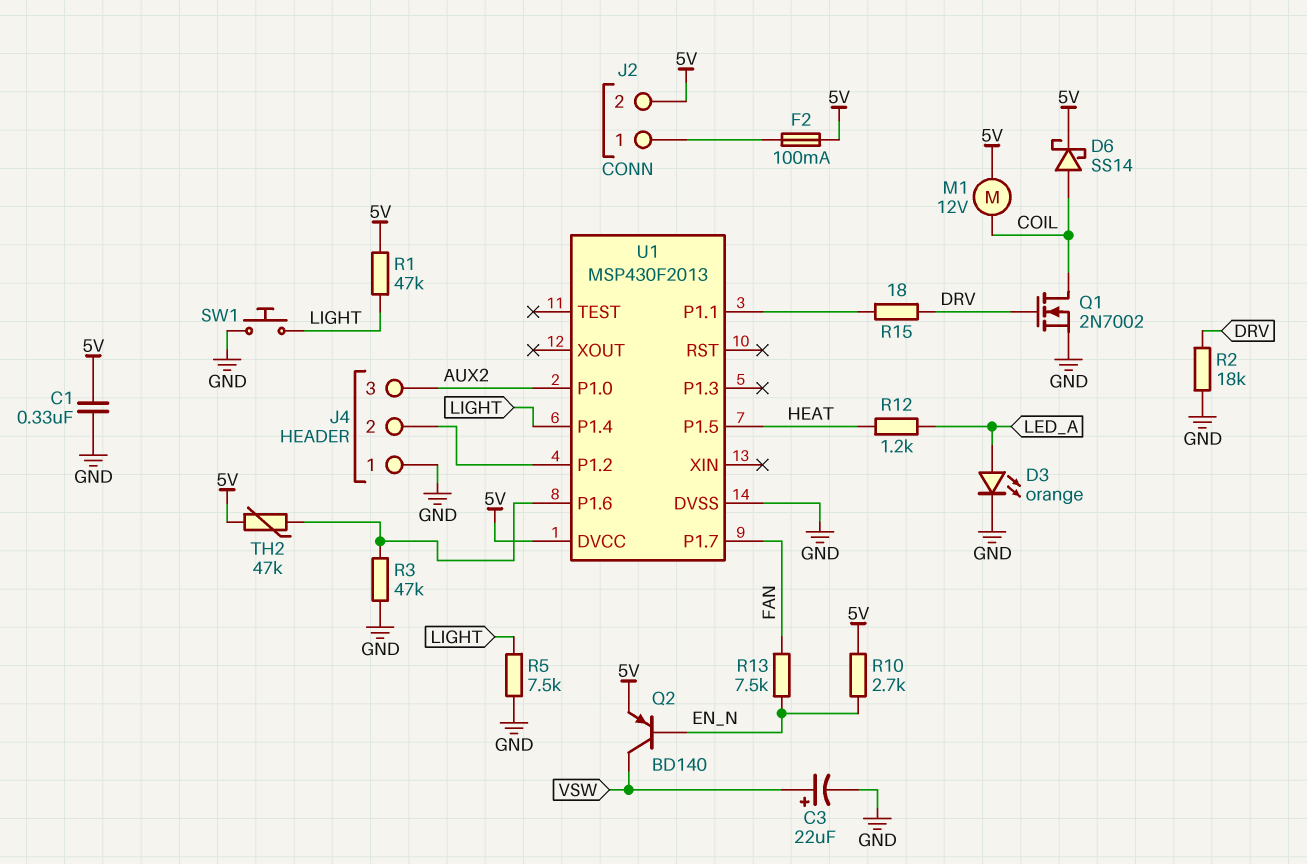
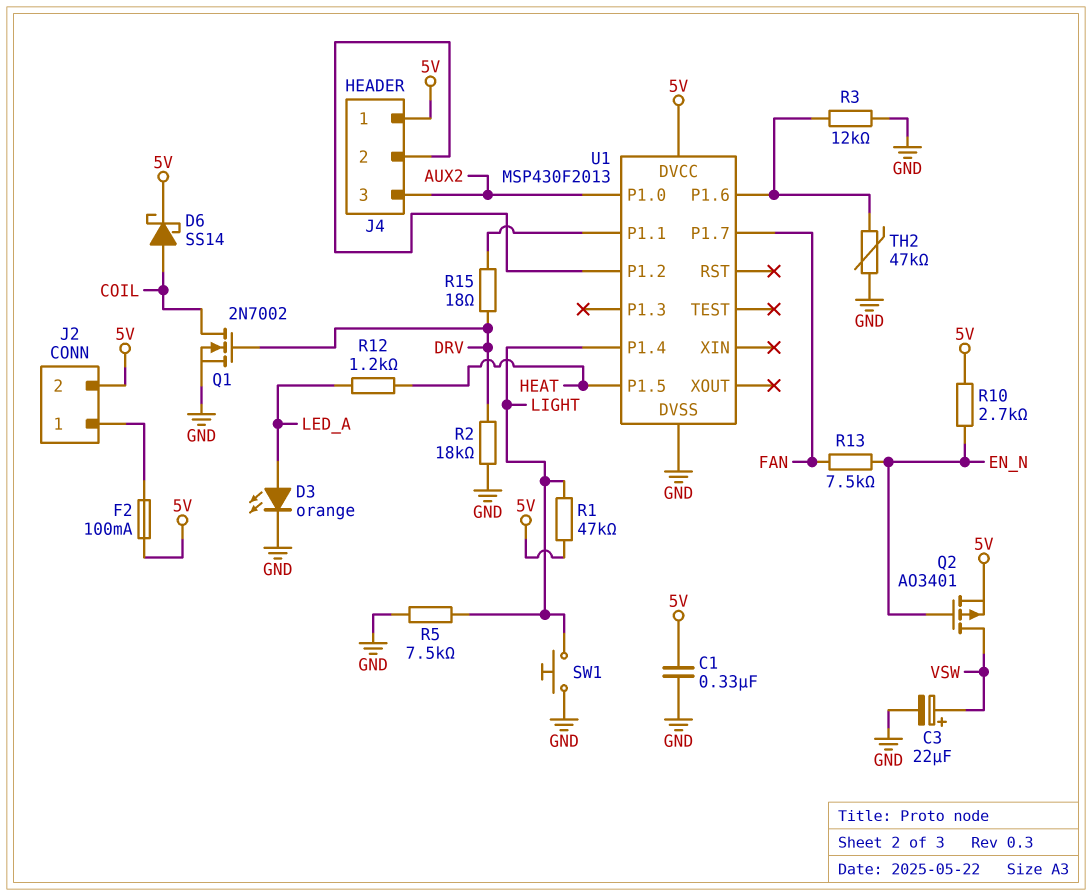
J4 pin 1: GND -> 5V
M1: motor 12V (5V, COIL) -> none
Q2: PNP BD140 (B EN_N, C VSW, E 5V) -> PMOS AO3401 (G EN_N, D VSW, S 5V)
R3: 47k (GND, U1/P1.6) -> 12k (GND, U1/P1.6)
TH2: 47k (5V, U1/P1.6) -> 47k (GND, U1/P1.6)

